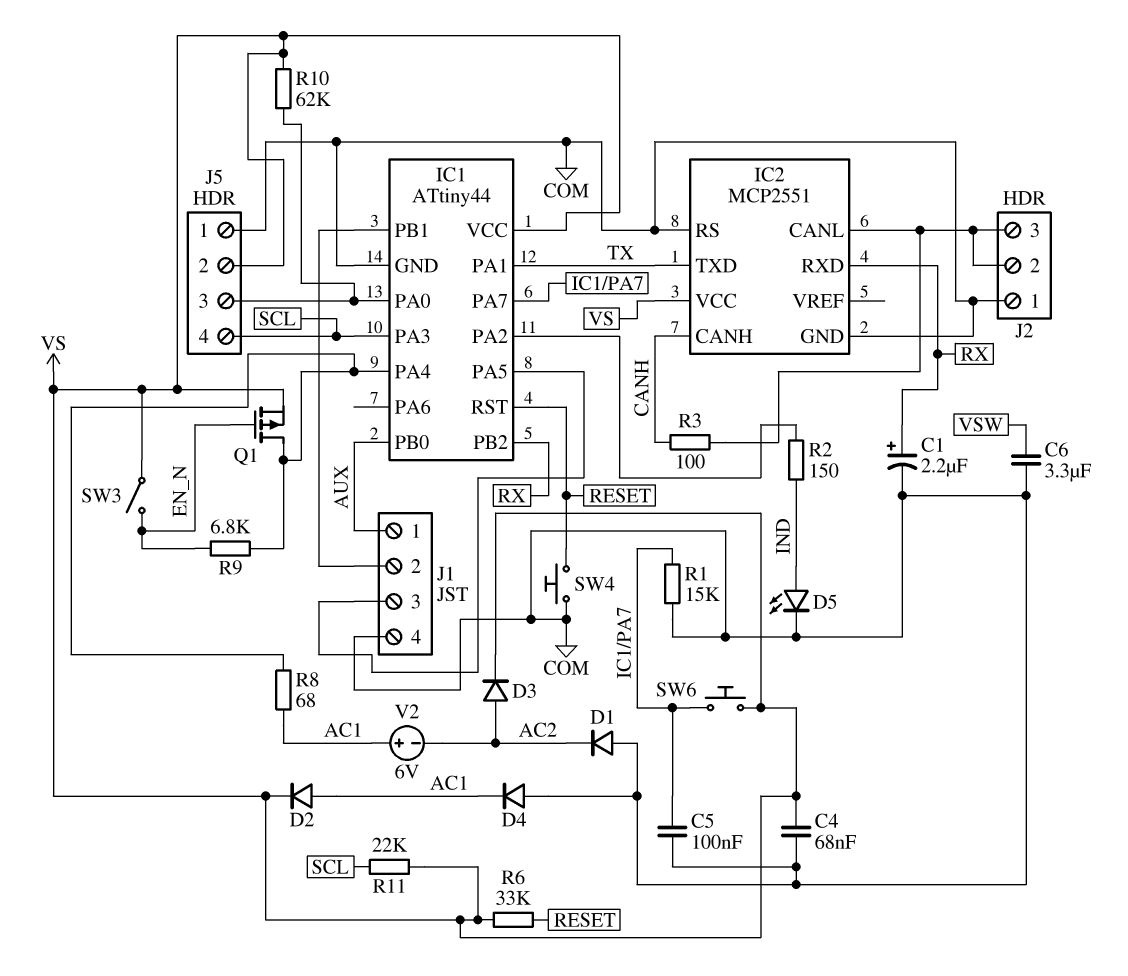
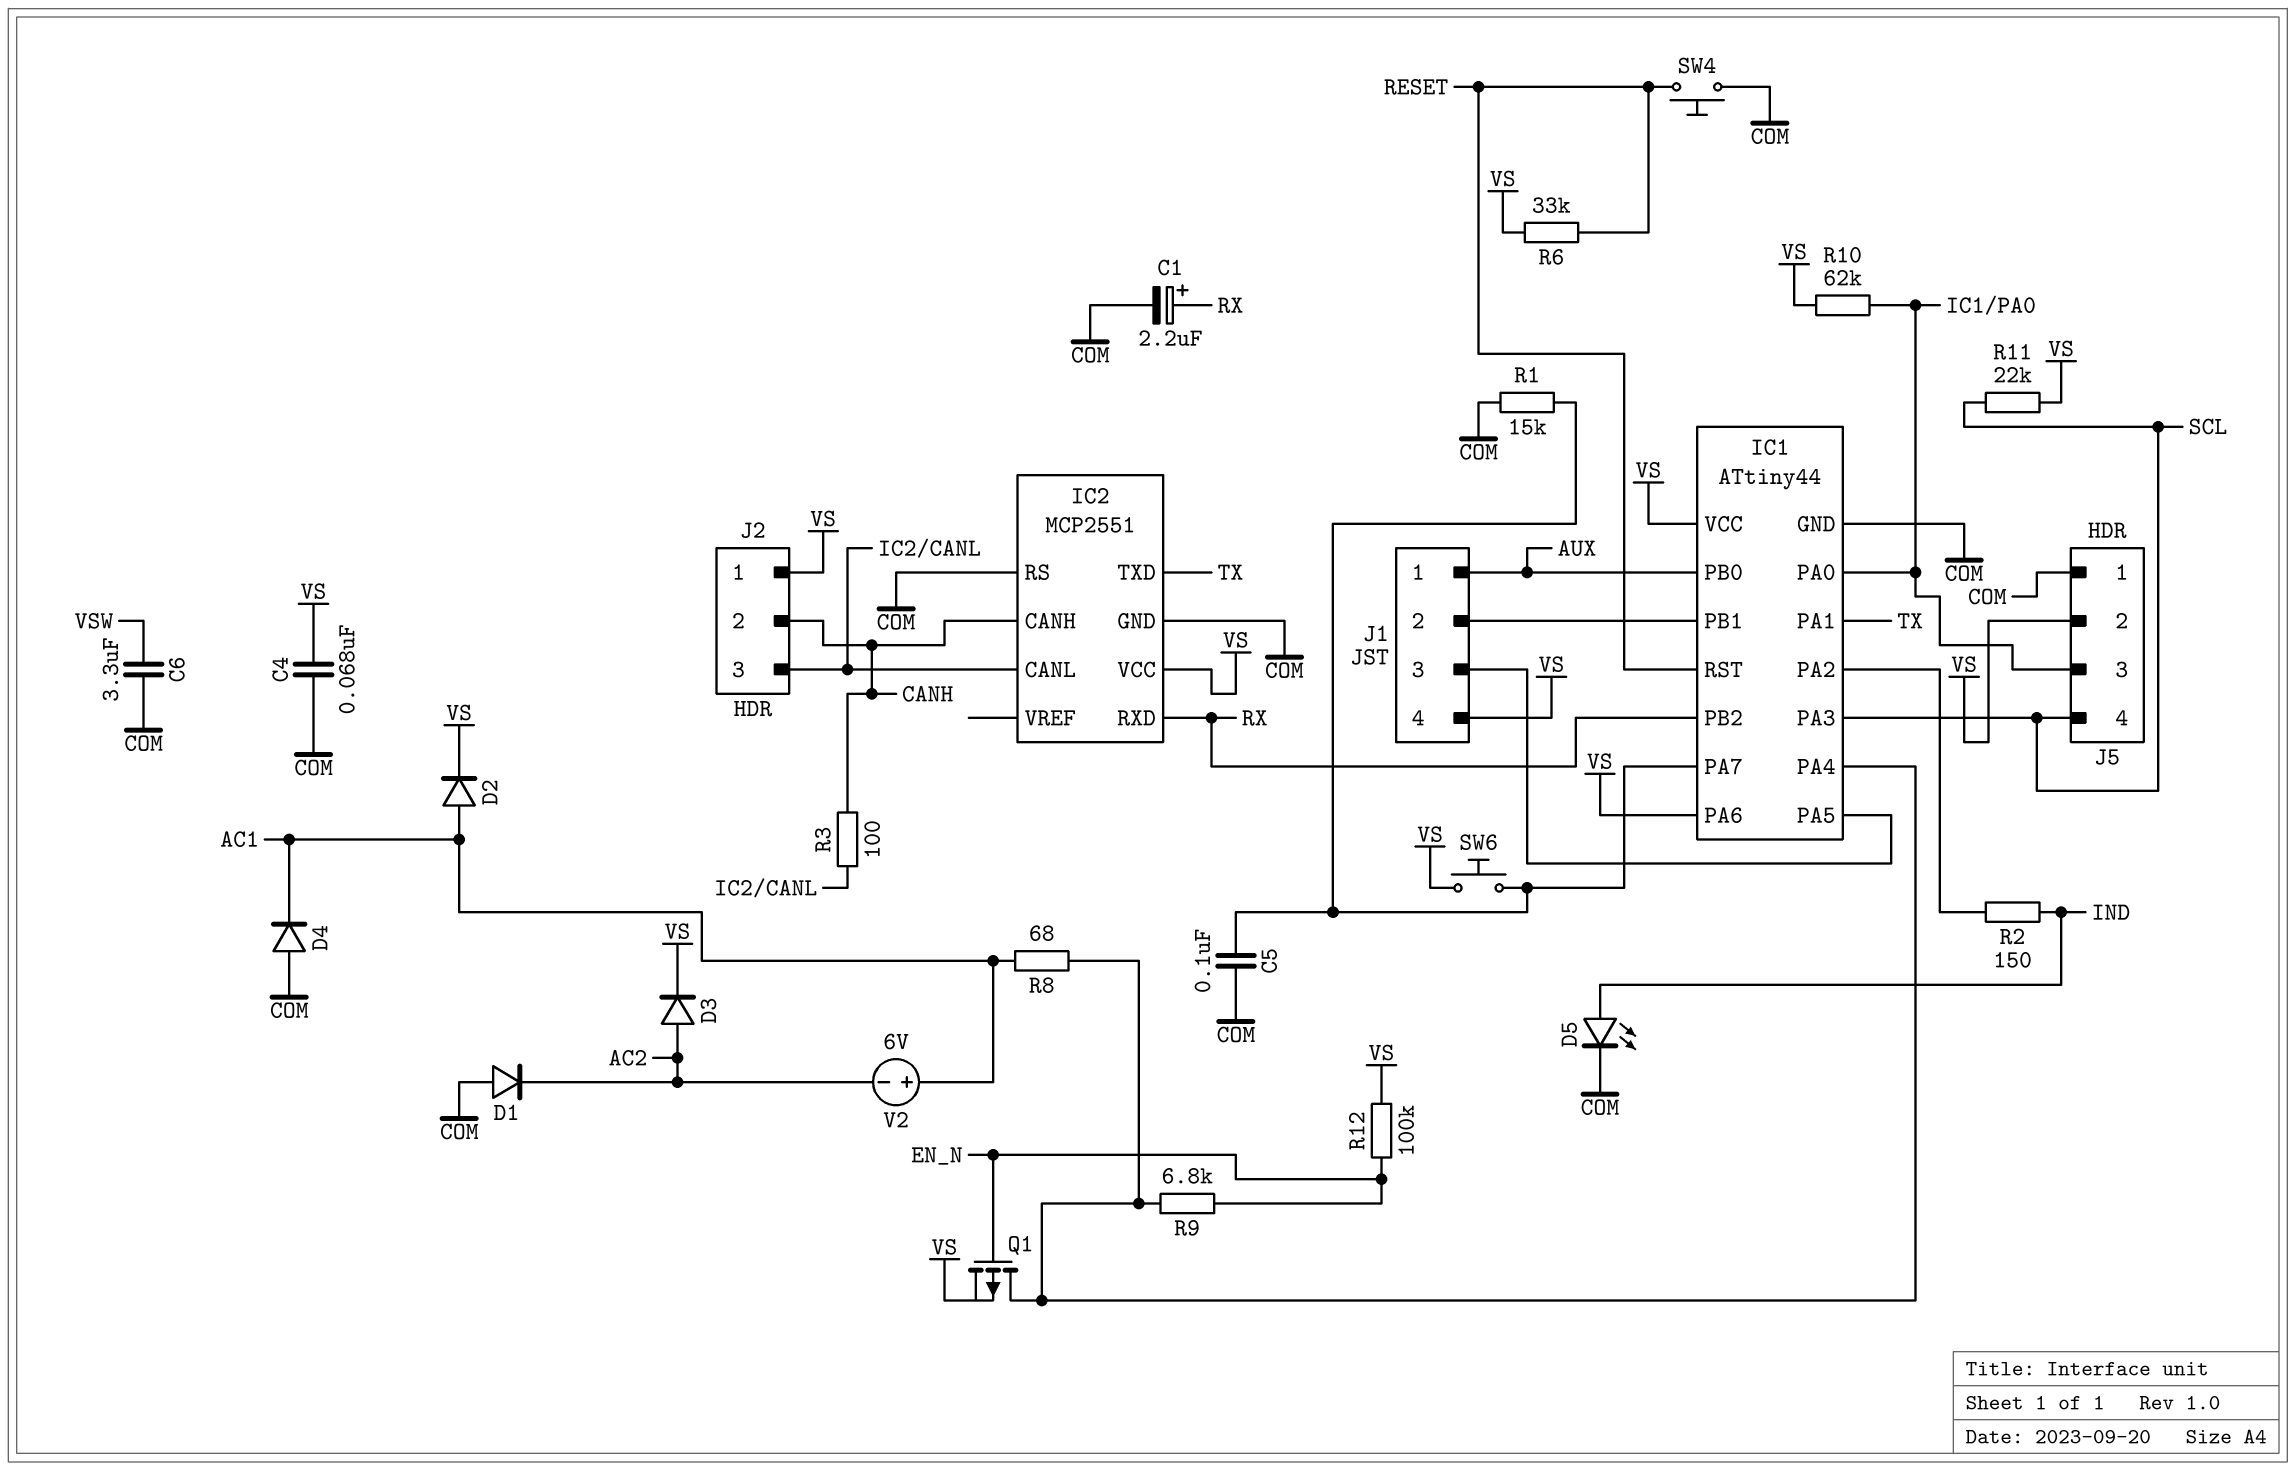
IC1 pin PA6: none -> VS
J1 pin 4: COM -> VS
J2 pin 1: COM -> VS
J2 pin 2: IC2/CANL -> CANH
R12: none -> 100k (EN_N, VS)
SW3: switch (EN_N, VS) -> none

